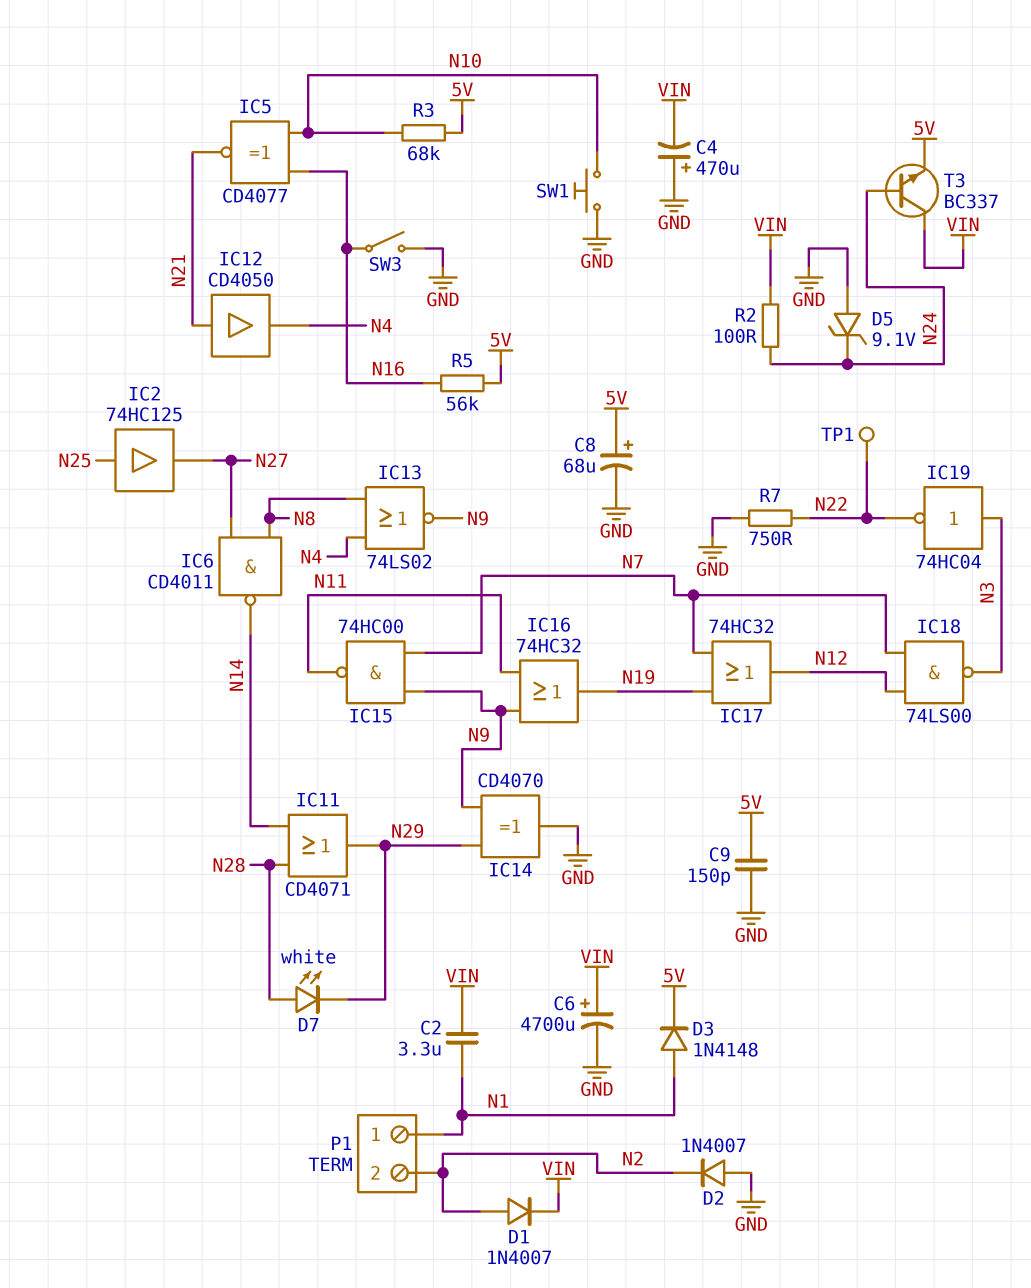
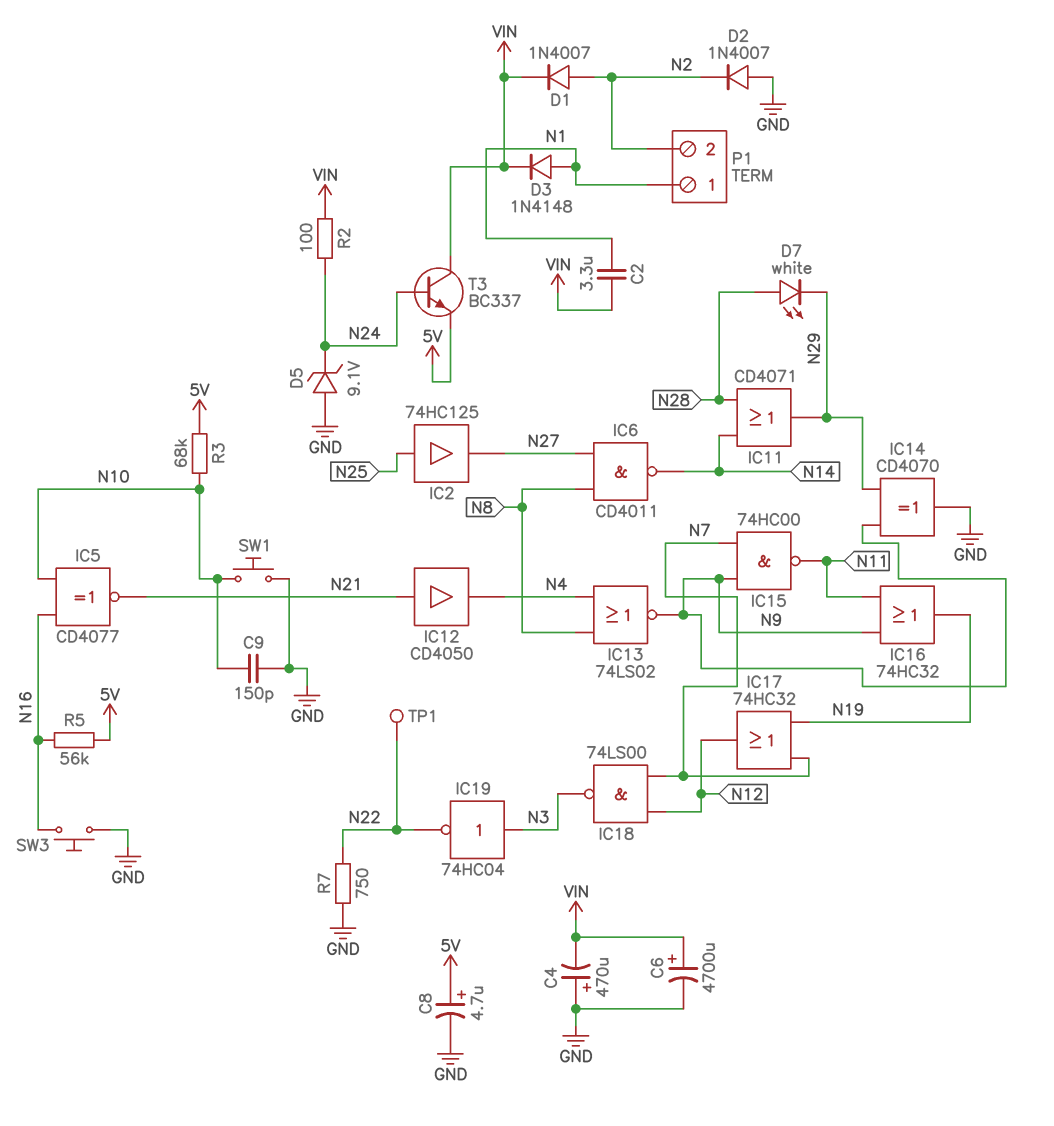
C8: 68uF (plus 5V, minus GND) -> 4.7uF (plus 5V, minus GND)
C9: 150pF (5V, GND) -> 150pF (GND, N10)
D3: diode 1N4148 (A N1, K 5V) -> diode 1N4148 (A N1, K VIN)
SW3: switch (GND, N16) -> button (GND, N16)

